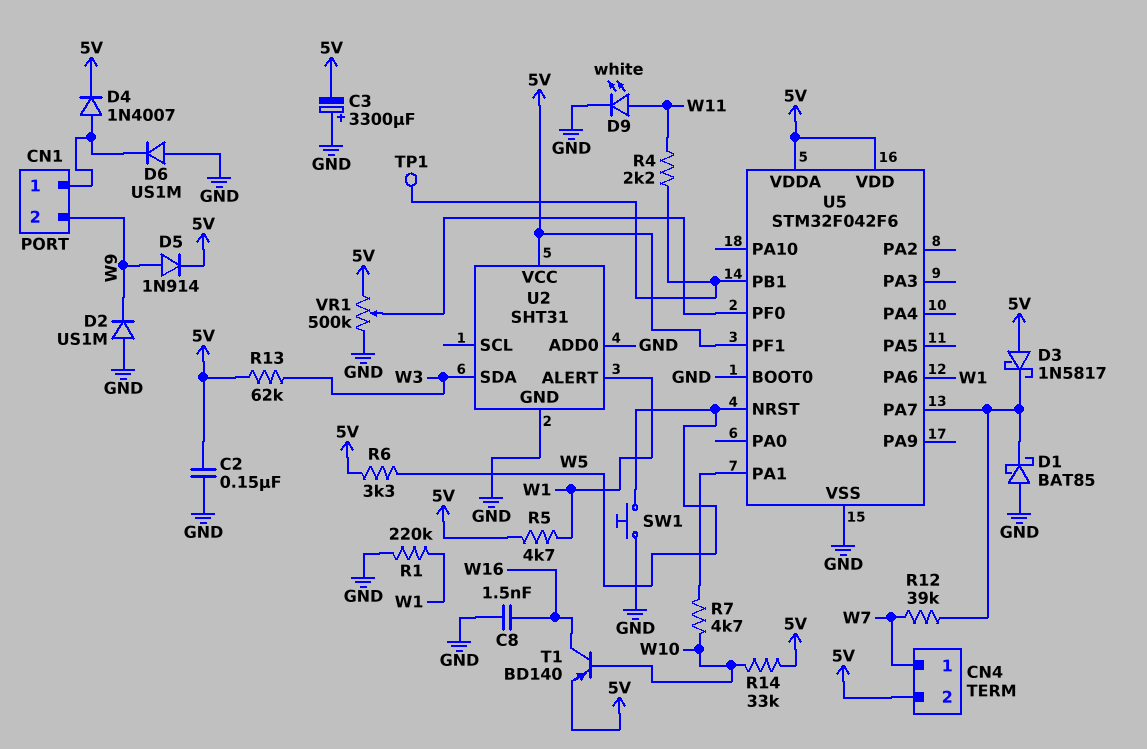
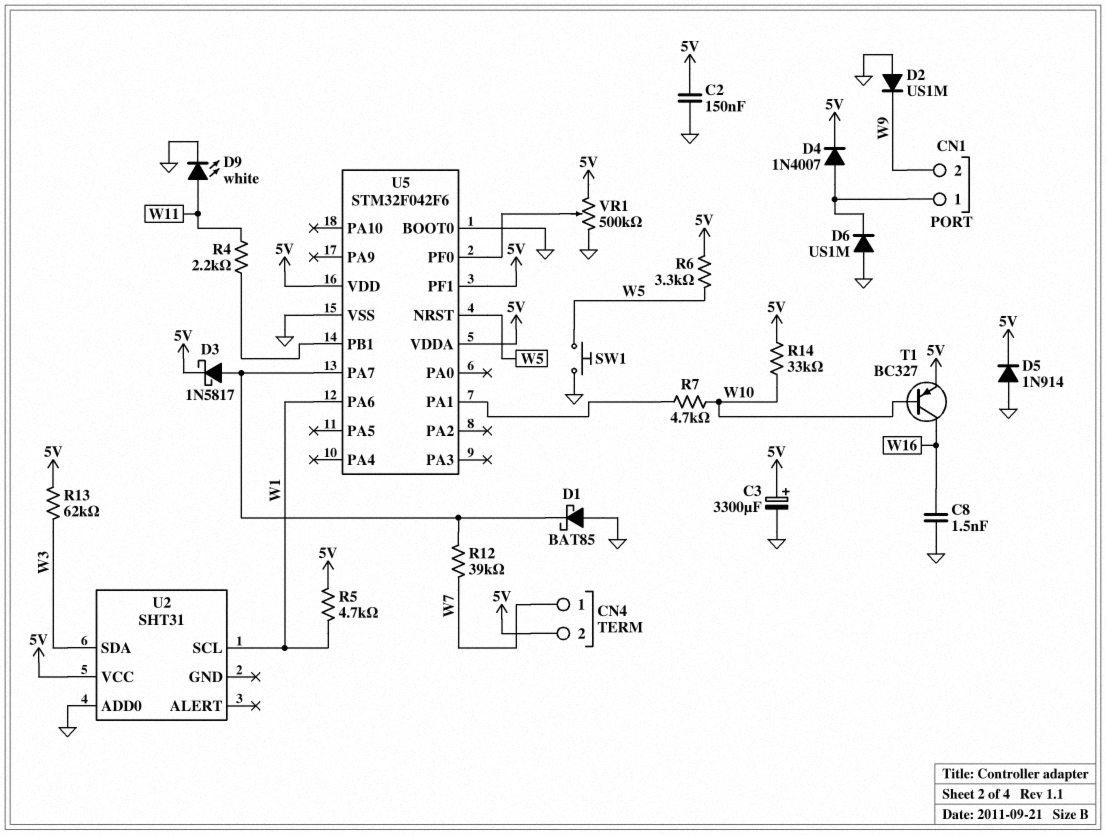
C3: 3300uF (plus GND, minus 5V) -> 3300uF (plus 5V, minus GND)
D3: schottky 1N5817 (A 5V, K U5/PA7) -> schottky 1N5817 (A U5/PA7, K 5V)
D5: diode 1N914 (A W9, K 5V) -> diode 1N914 (A GND, K 5V)
R1: 220k (GND, W1) -> none
T1: PNP BD140 (B W10, C W16, E 5V) -> PNP BC327 (B W10, C W16, E 5V)
TP1: test point (U5/PB1) -> none
U2 pin ALERT: W1 -> none
U2 pin GND: GND -> none
U2 pin SCL: none -> W1

